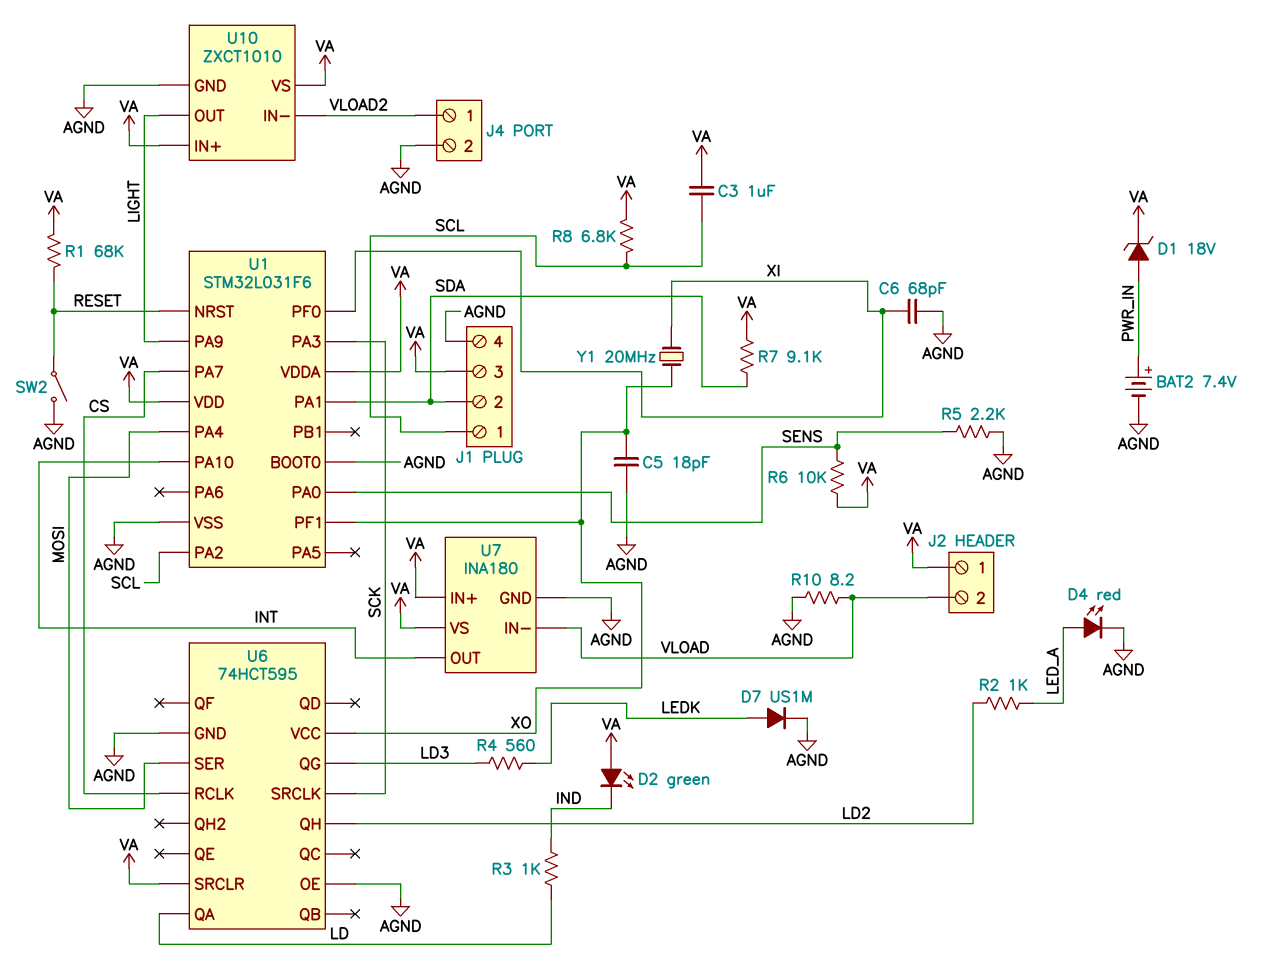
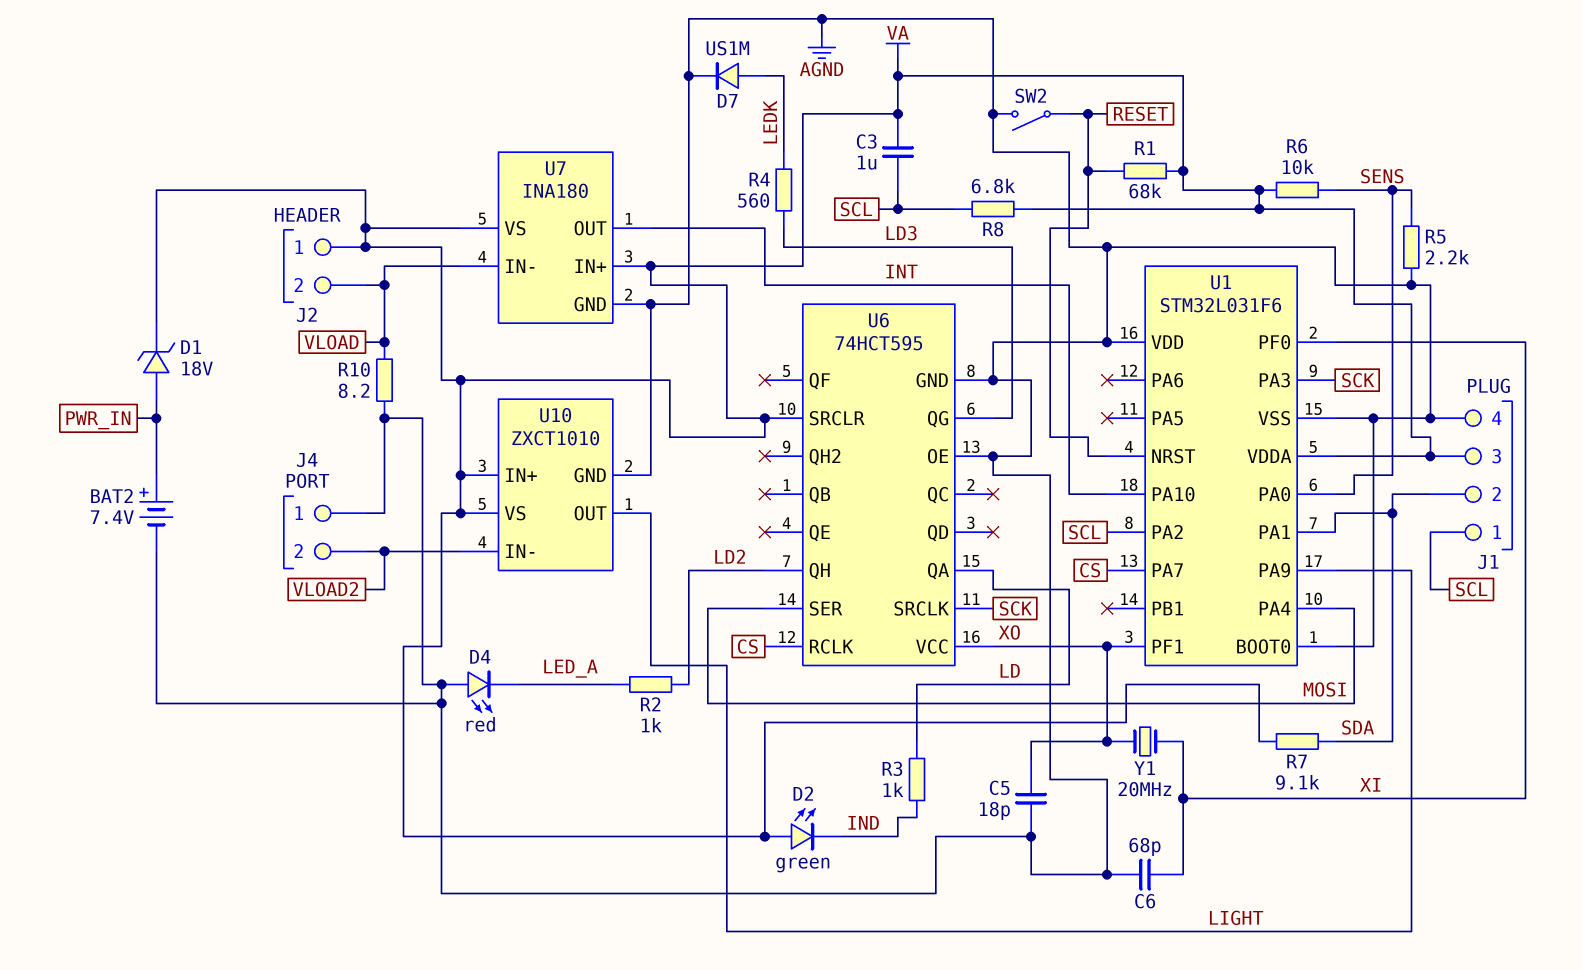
D4: LED red (A LED_A, K AGND) -> LED red (A AGND, K LED_A)
J4 pin 1: VLOAD2 -> AGND
J4 pin 2: AGND -> VLOAD2
U1 pin VDD: VA -> AGND

